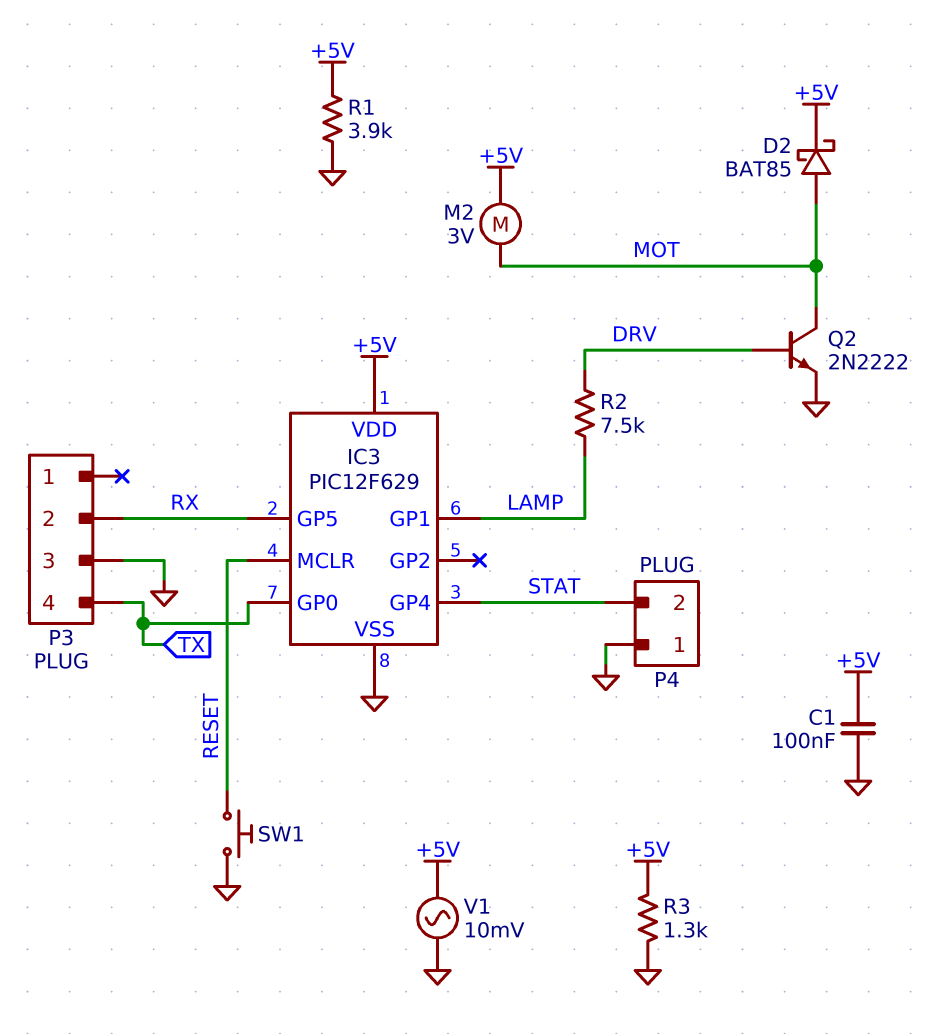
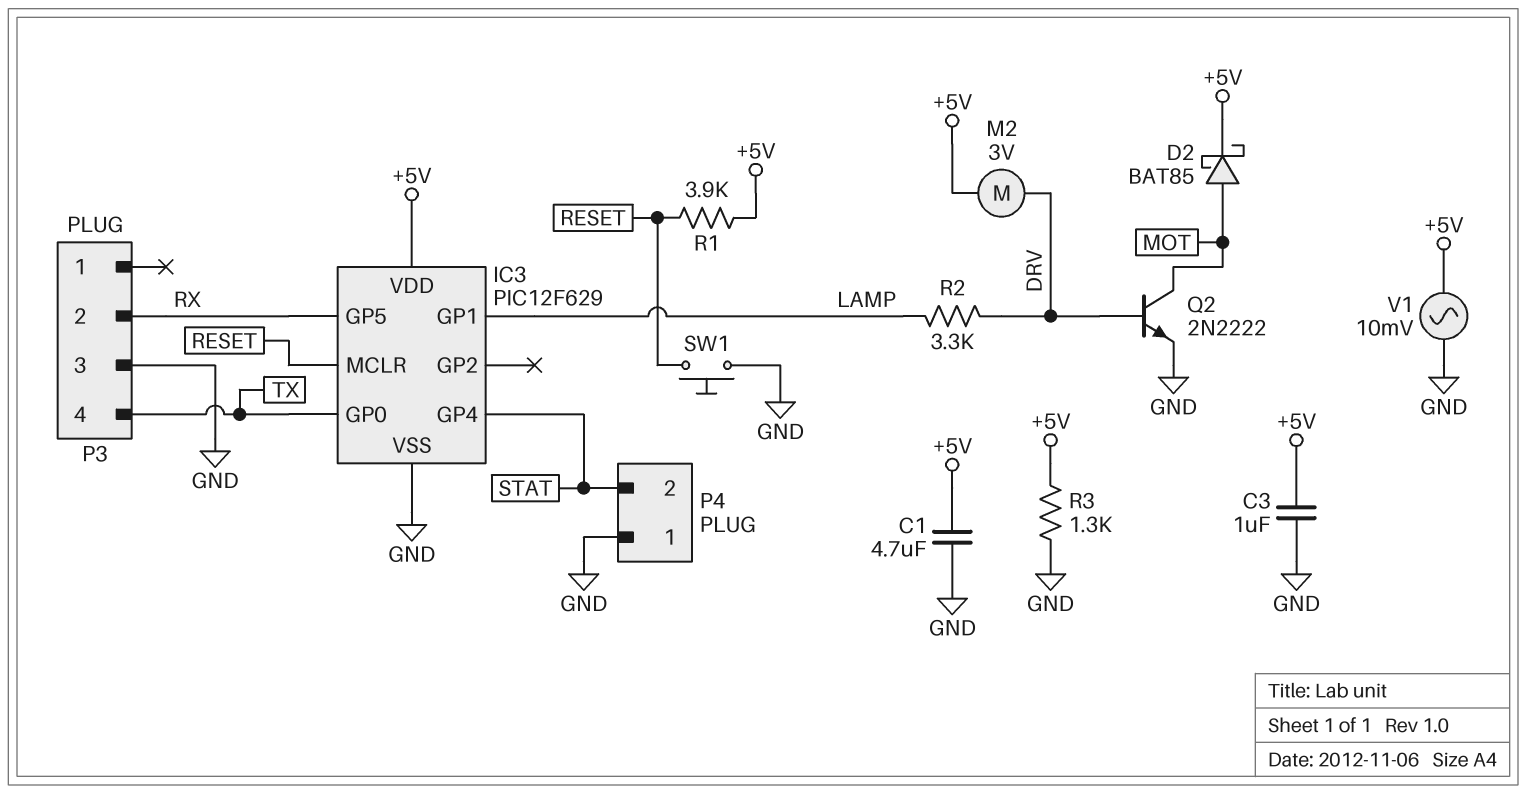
C1: 100nF (+5V, GND) -> 4.7uF (+5V, GND)
C3: none -> 1uF (+5V, GND)
M2: motor 3V (+5V, MOT) -> motor 3V (+5V, DRV)
R1: 3.9k (+5V, GND) -> 3.9k (+5V, RESET)
R2: 7.5k (DRV, LAMP) -> 3.3k (DRV, LAMP)

